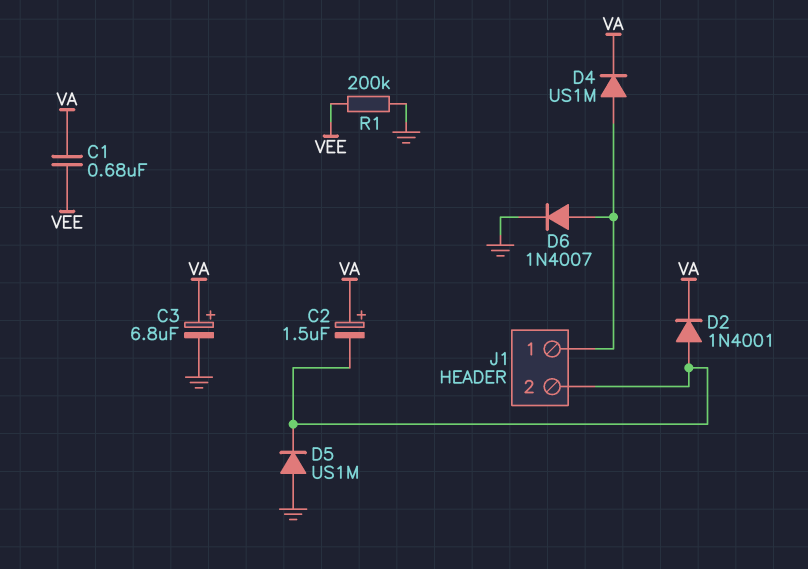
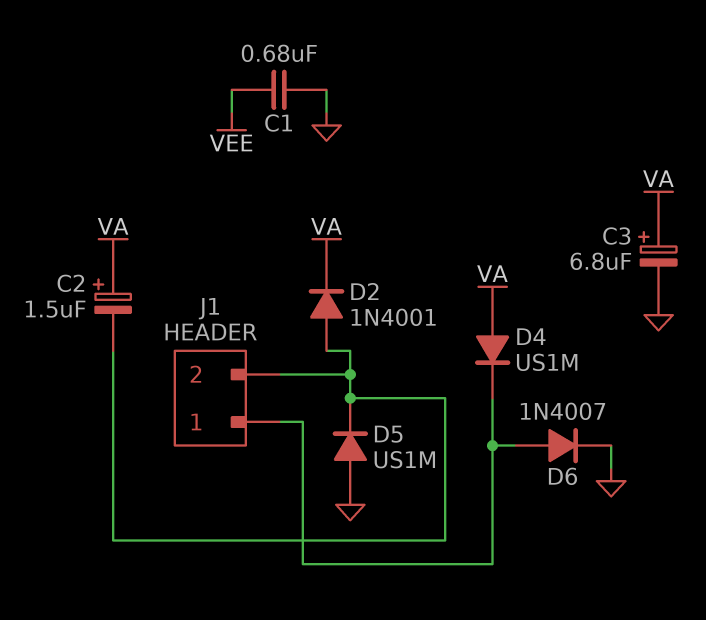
C1: 680nF (VA, VEE) -> 680nF (GND, VEE)
D4: diode US1M (A J1/1, K VA) -> diode US1M (A VA, K J1/1)
R1: 200k (GND, VEE) -> none

